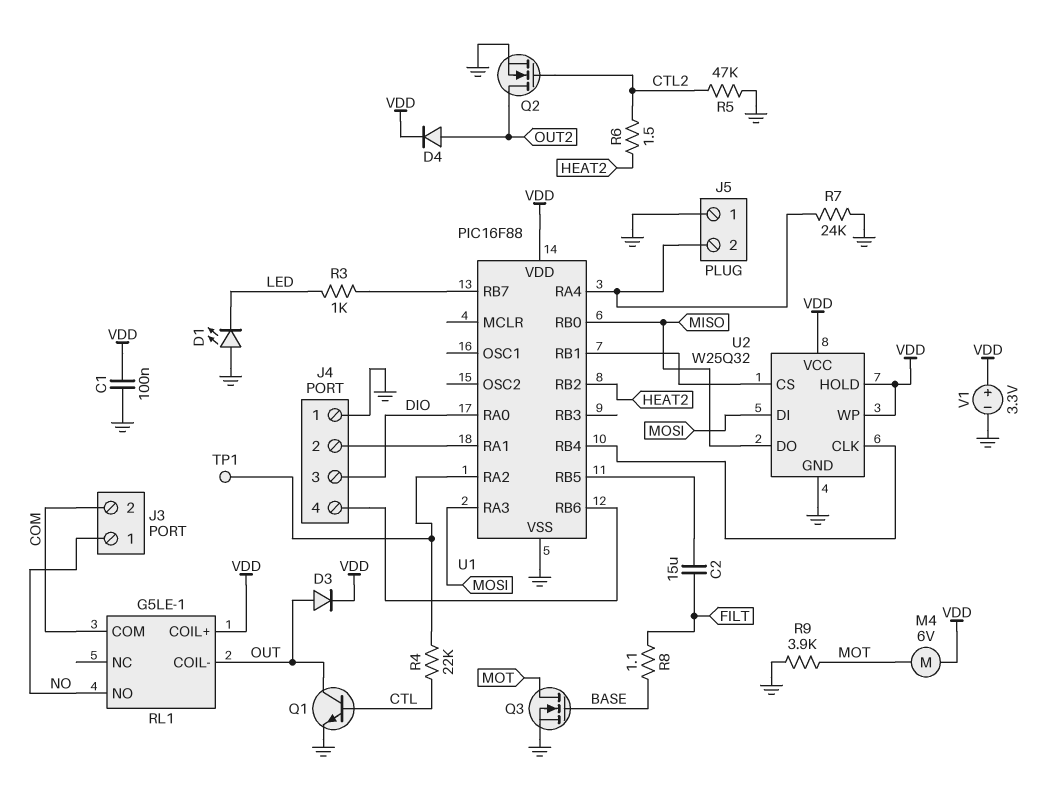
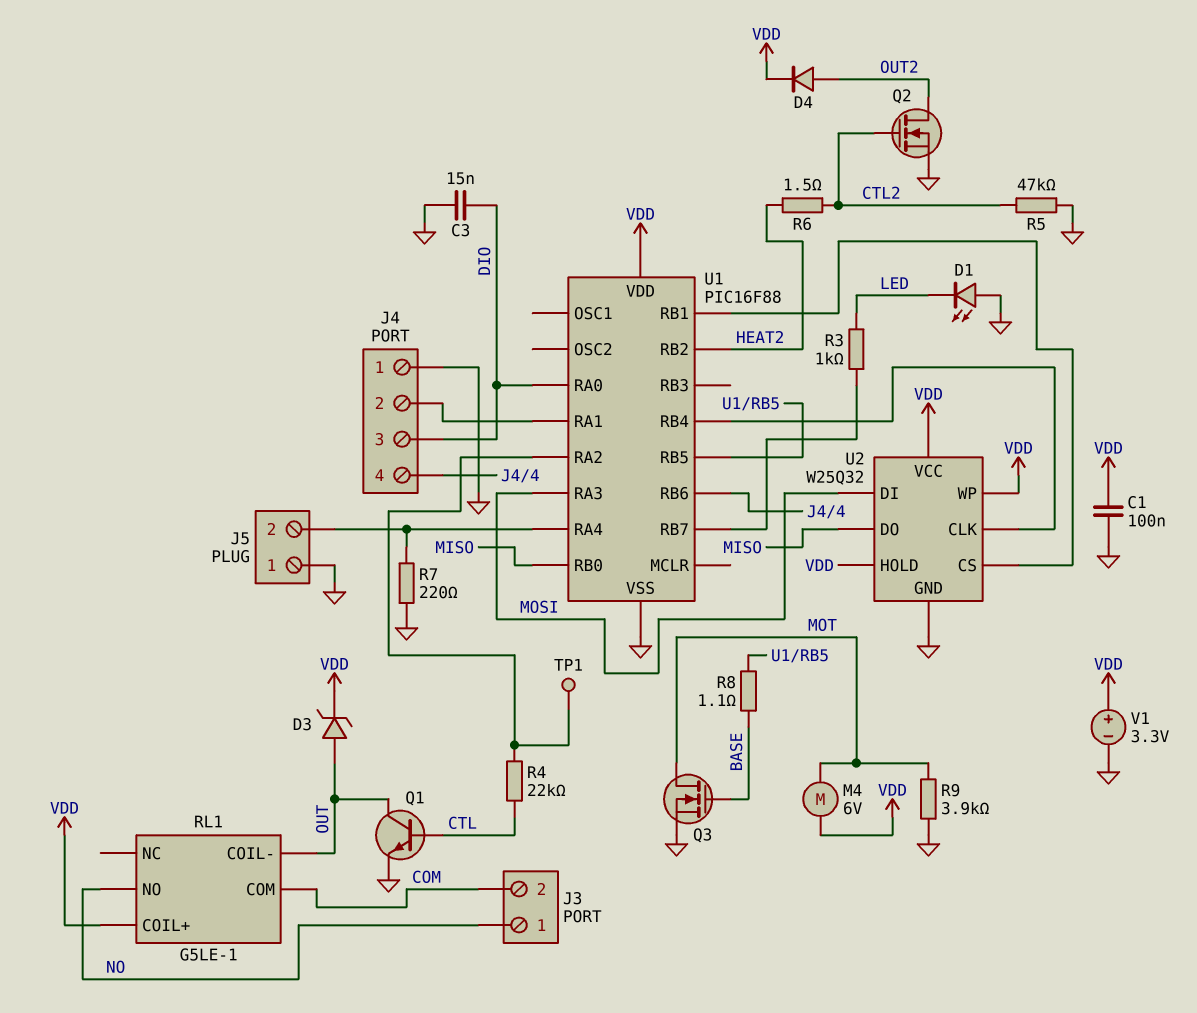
C2: 15uF (FILT, U1/RB5) -> none
C3: none -> 15nF (DIO, GND)
D3: diode (A OUT, K VDD) -> zener (A OUT, K VDD)
R7: 24k (GND, J5/2) -> 220 (GND, J5/2)
R8: 1.1 (BASE, FILT) -> 1.1 (BASE, U1/RB5)

